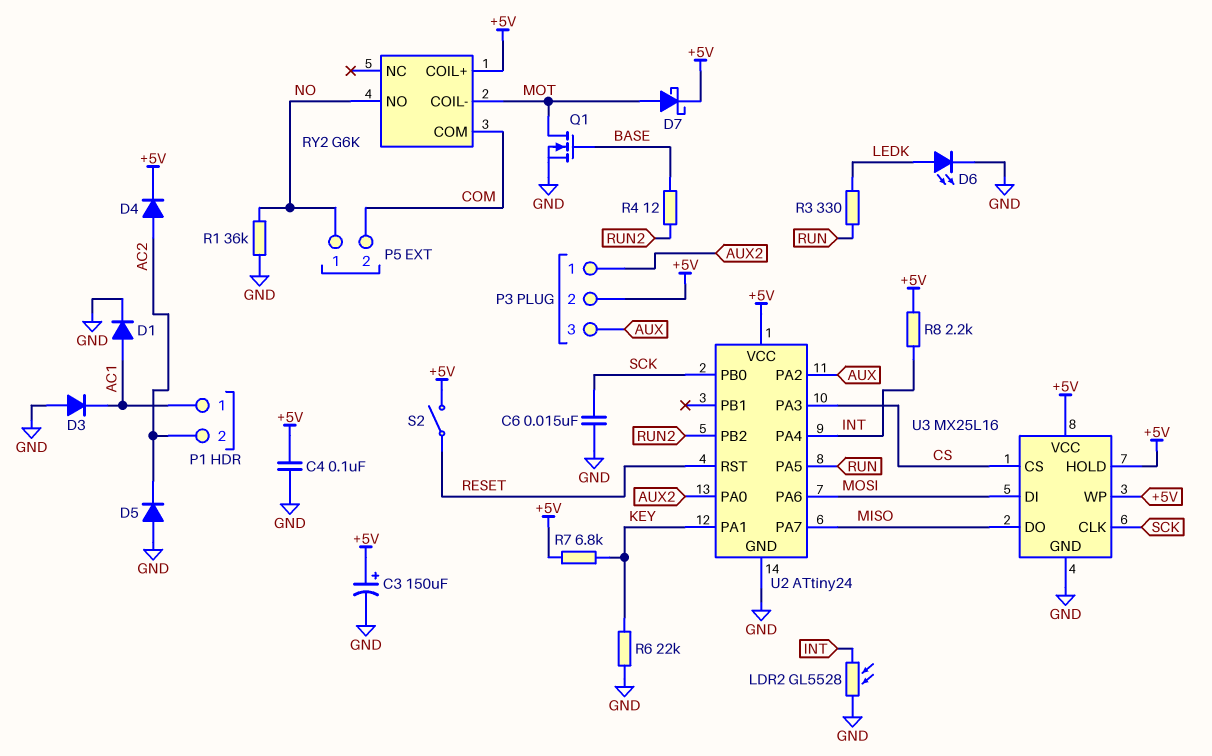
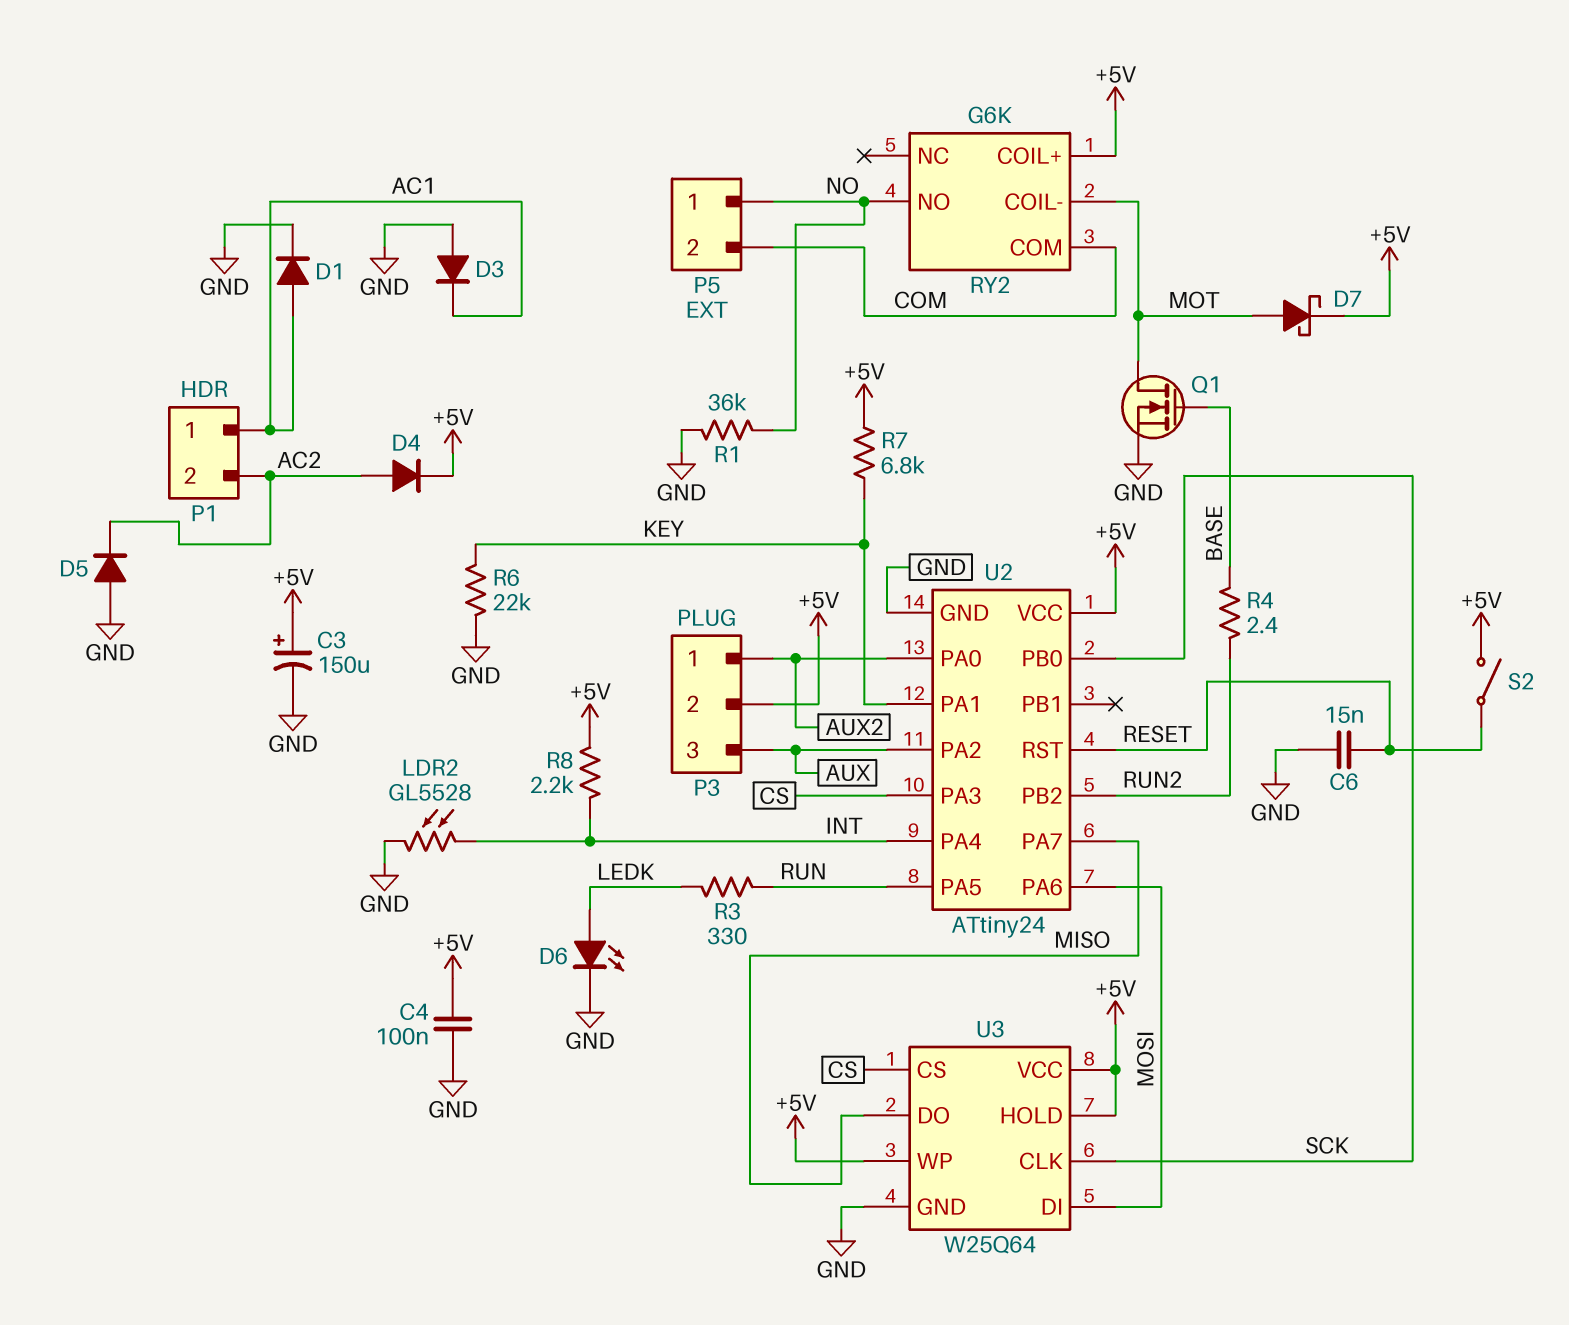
C6: 15nF (GND, SCK) -> 15nF (GND, RESET)
R4: 12 (BASE, RUN2) -> 2.4 (BASE, RUN2)
U3: MX25L16 -> W25Q64

